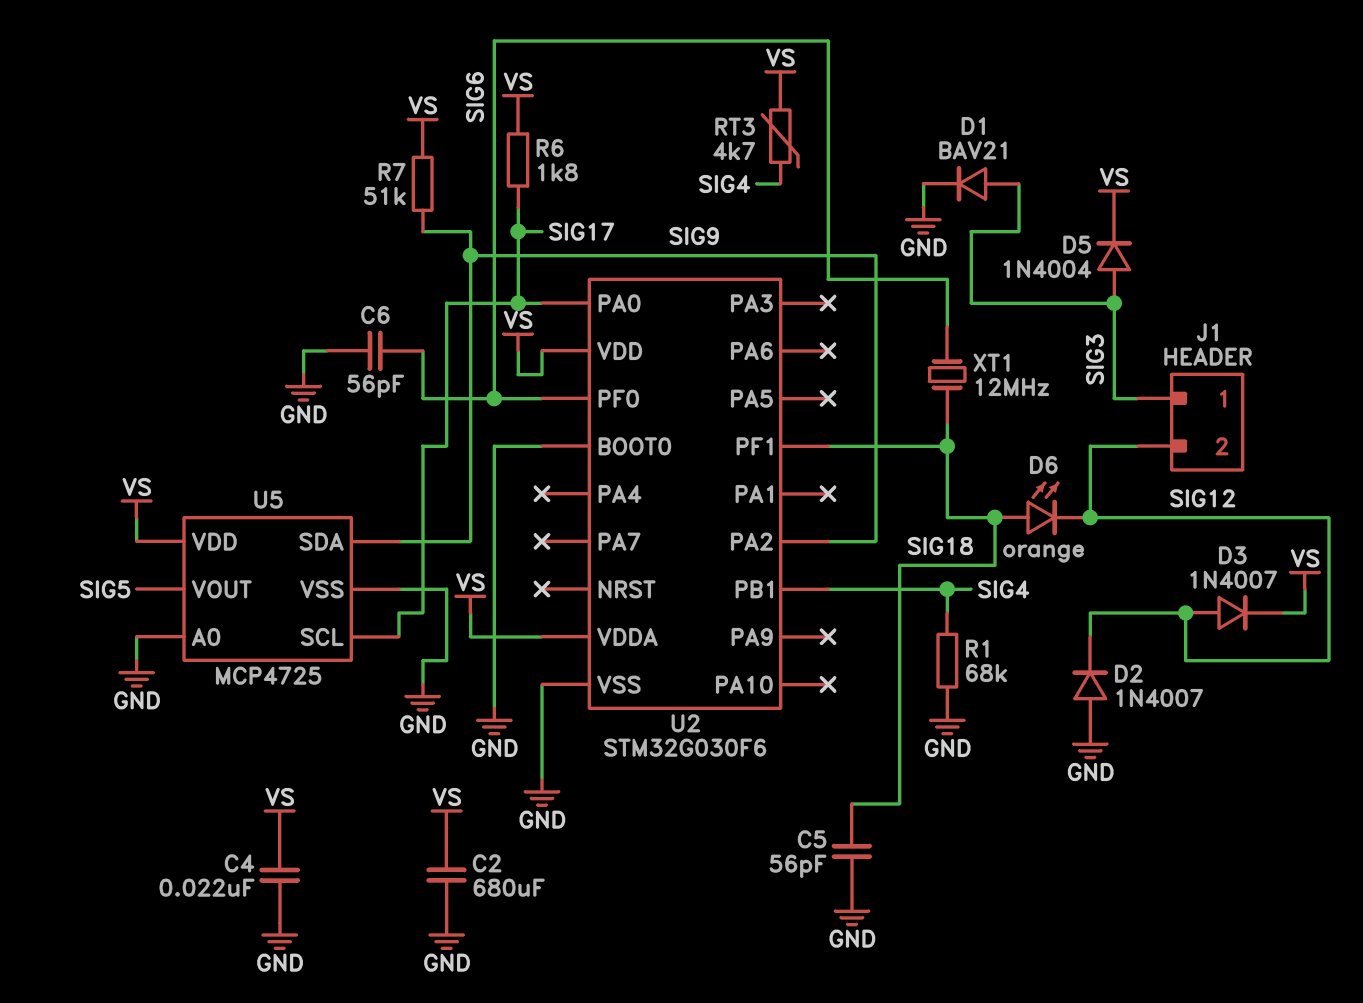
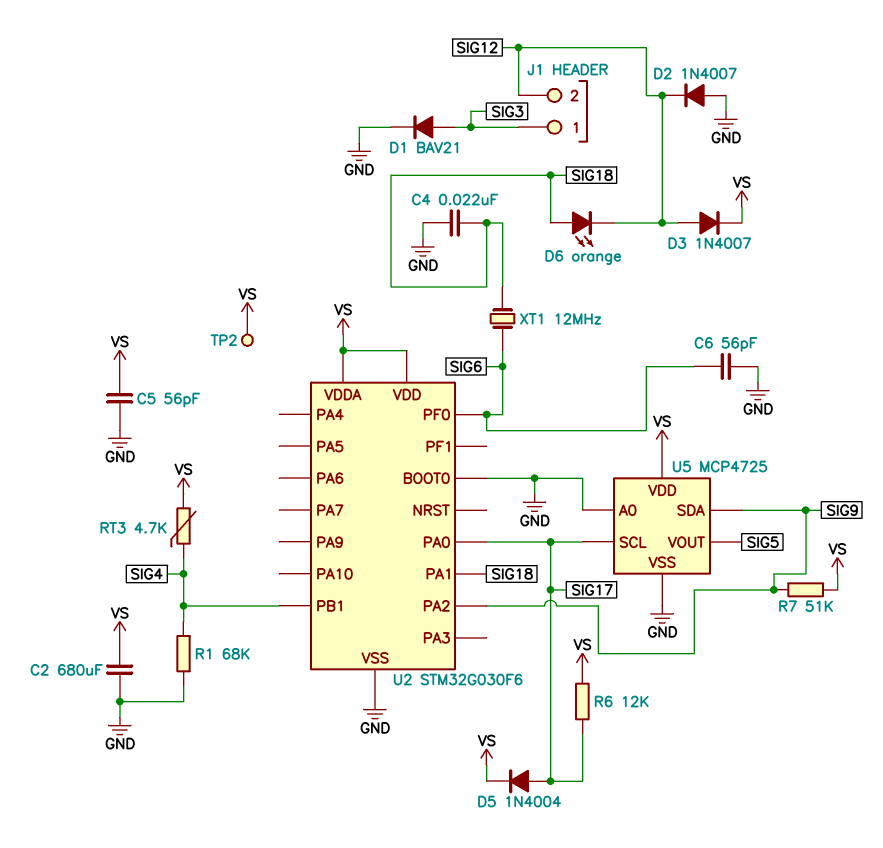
C4: 22nF (GND, VS) -> 22nF (GND, SIG18)
C5: 56pF (GND, SIG18) -> 56pF (GND, VS)
D5: diode 1N4004 (A SIG3, K VS) -> diode 1N4004 (A SIG17, K VS)
R6: 1.8k (SIG17, VS) -> 12k (SIG17, VS)
TP2: none -> test point (VS)
U2 pin PA1: none -> SIG18
U2 pin PF1: SIG18 -> none

